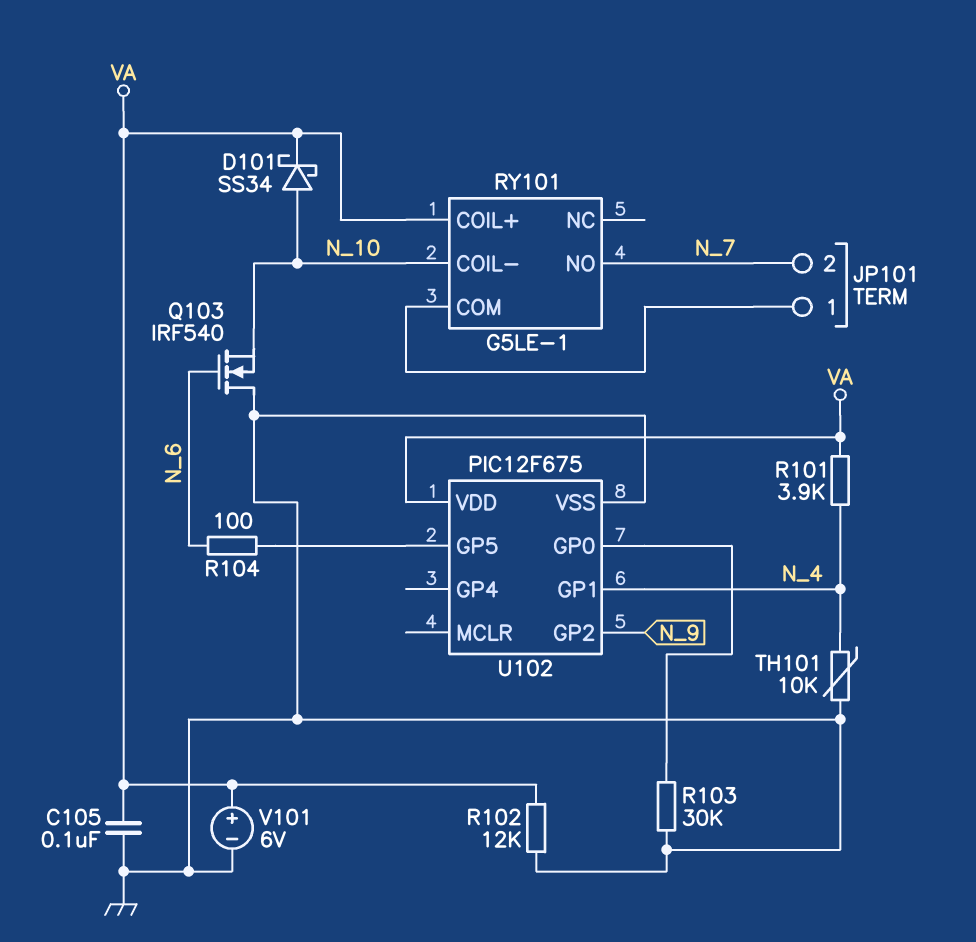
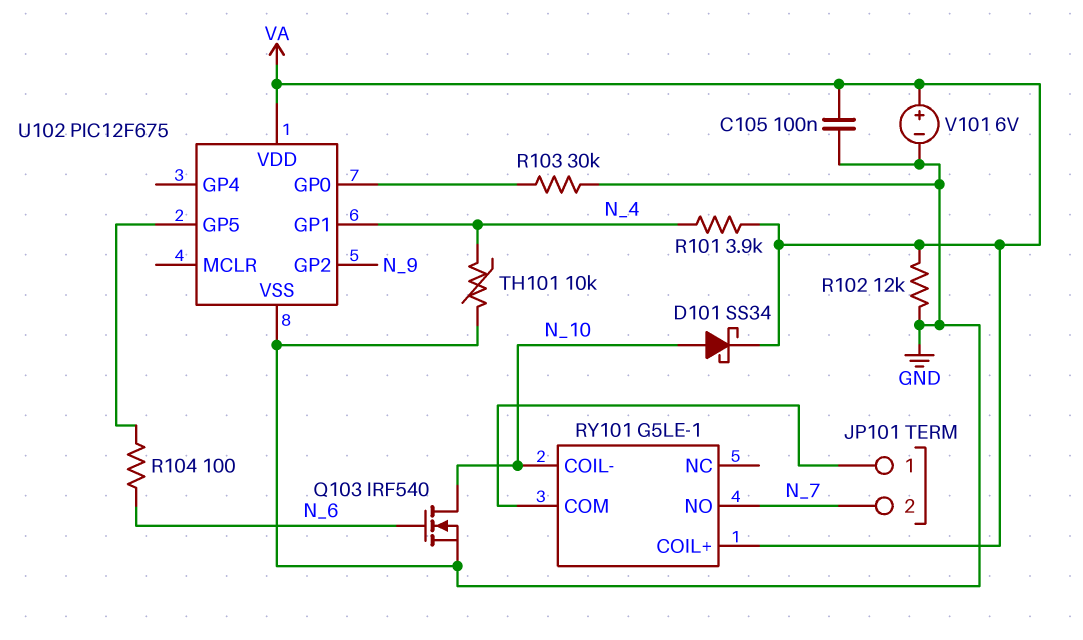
Q103: NMOS IRF540 (G N_6, D GND, S N_10) -> NMOS IRF540 (G N_6, D N_10, S GND)

